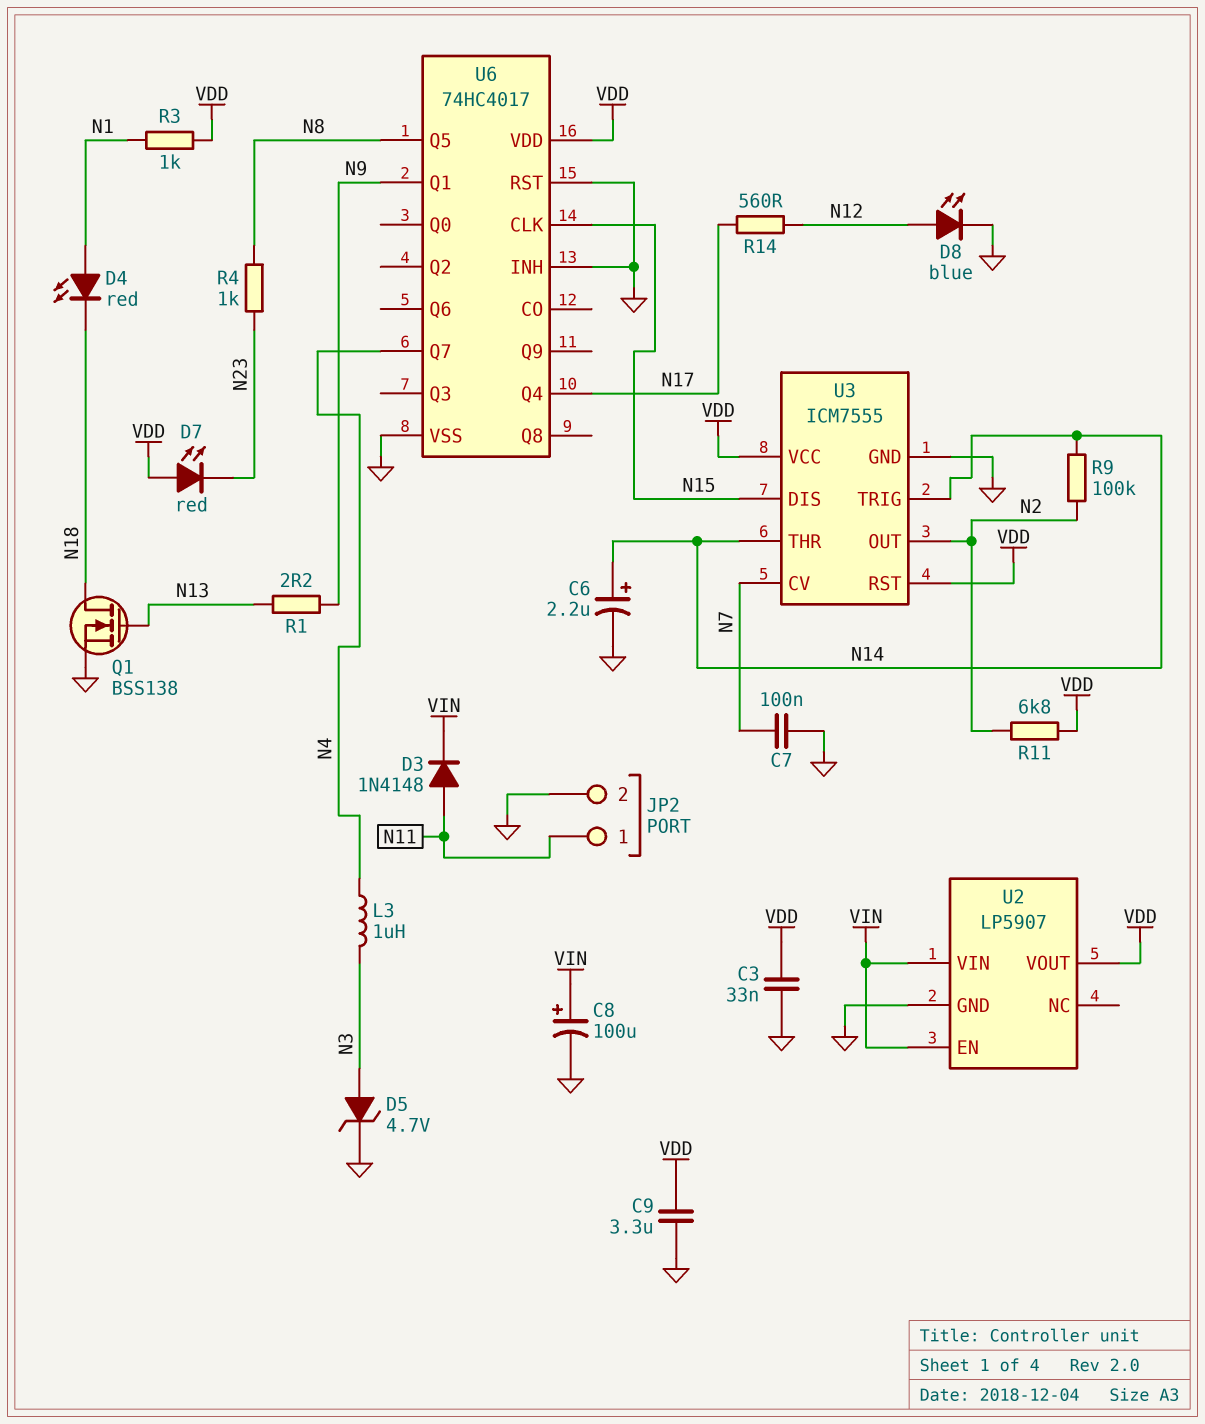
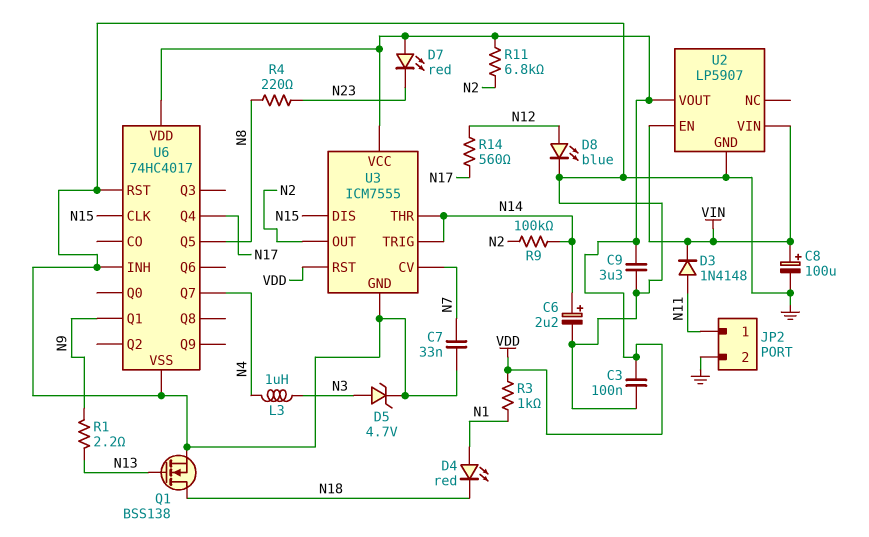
C3: 33nF (GND, VDD) -> 100nF (GND, VDD)
C7: 100nF (GND, N7) -> 33nF (GND, N7)
R4: 1k (N8, N23) -> 220 (N8, N23)

